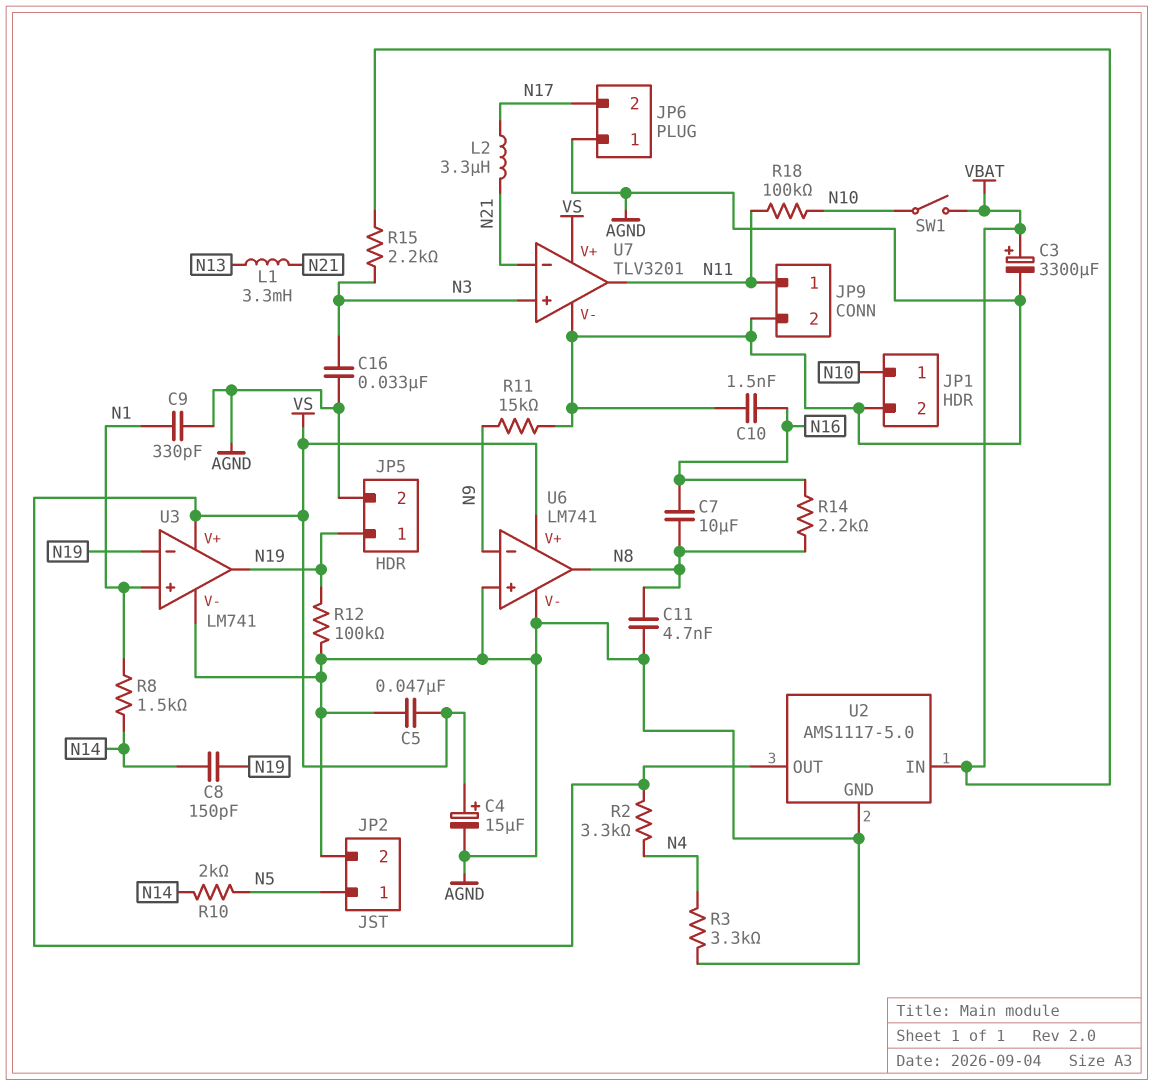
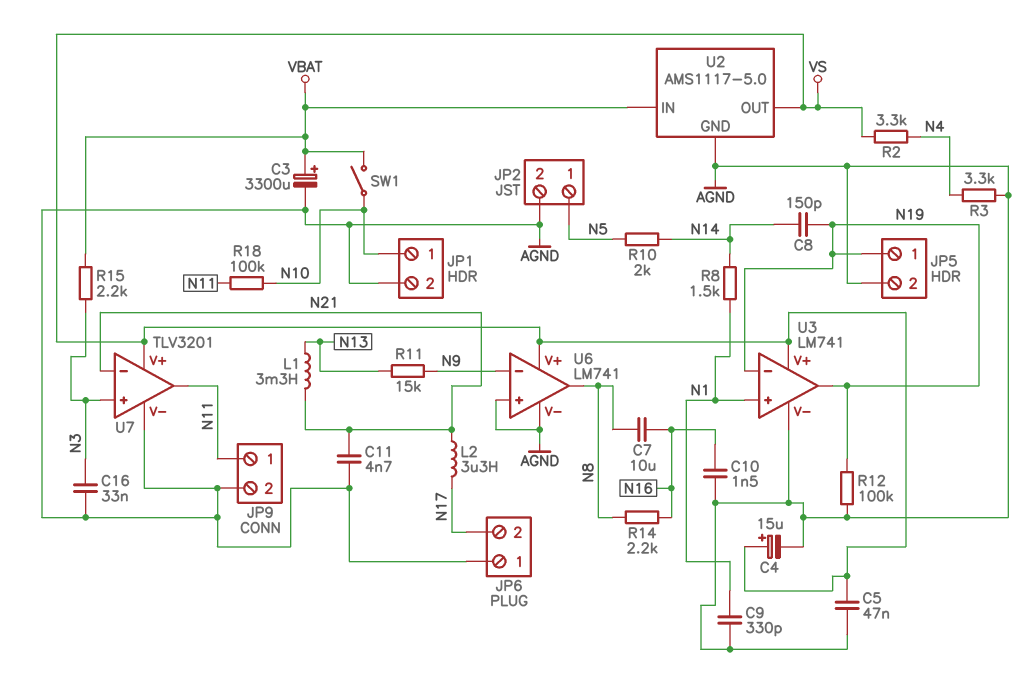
C11: 4.7nF (AGND, N8) -> 4.7nF (AGND, N21)
R11: 15k (AGND, N9) -> 15k (N9, N13)

